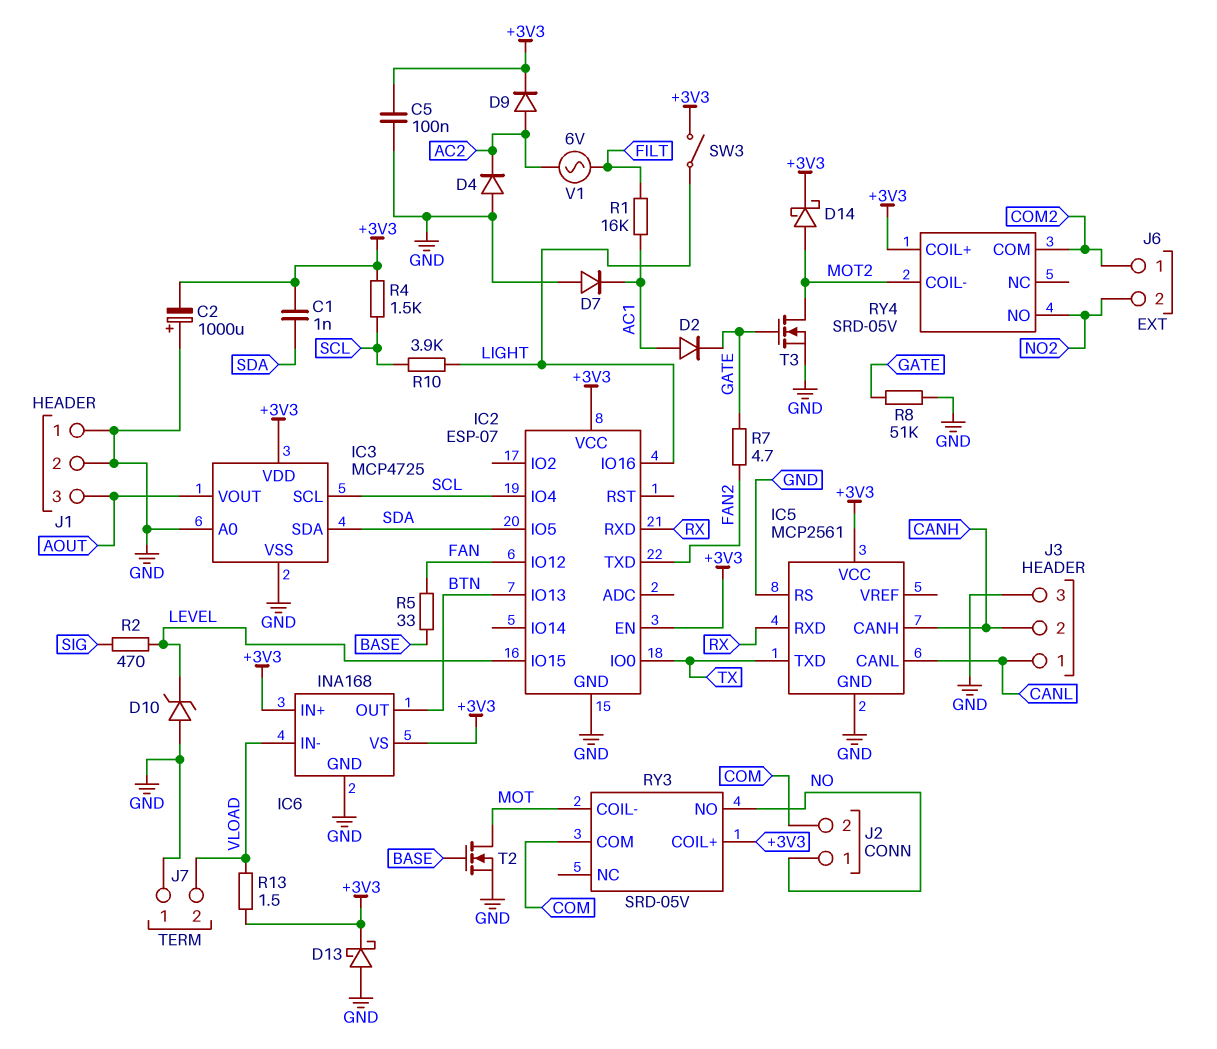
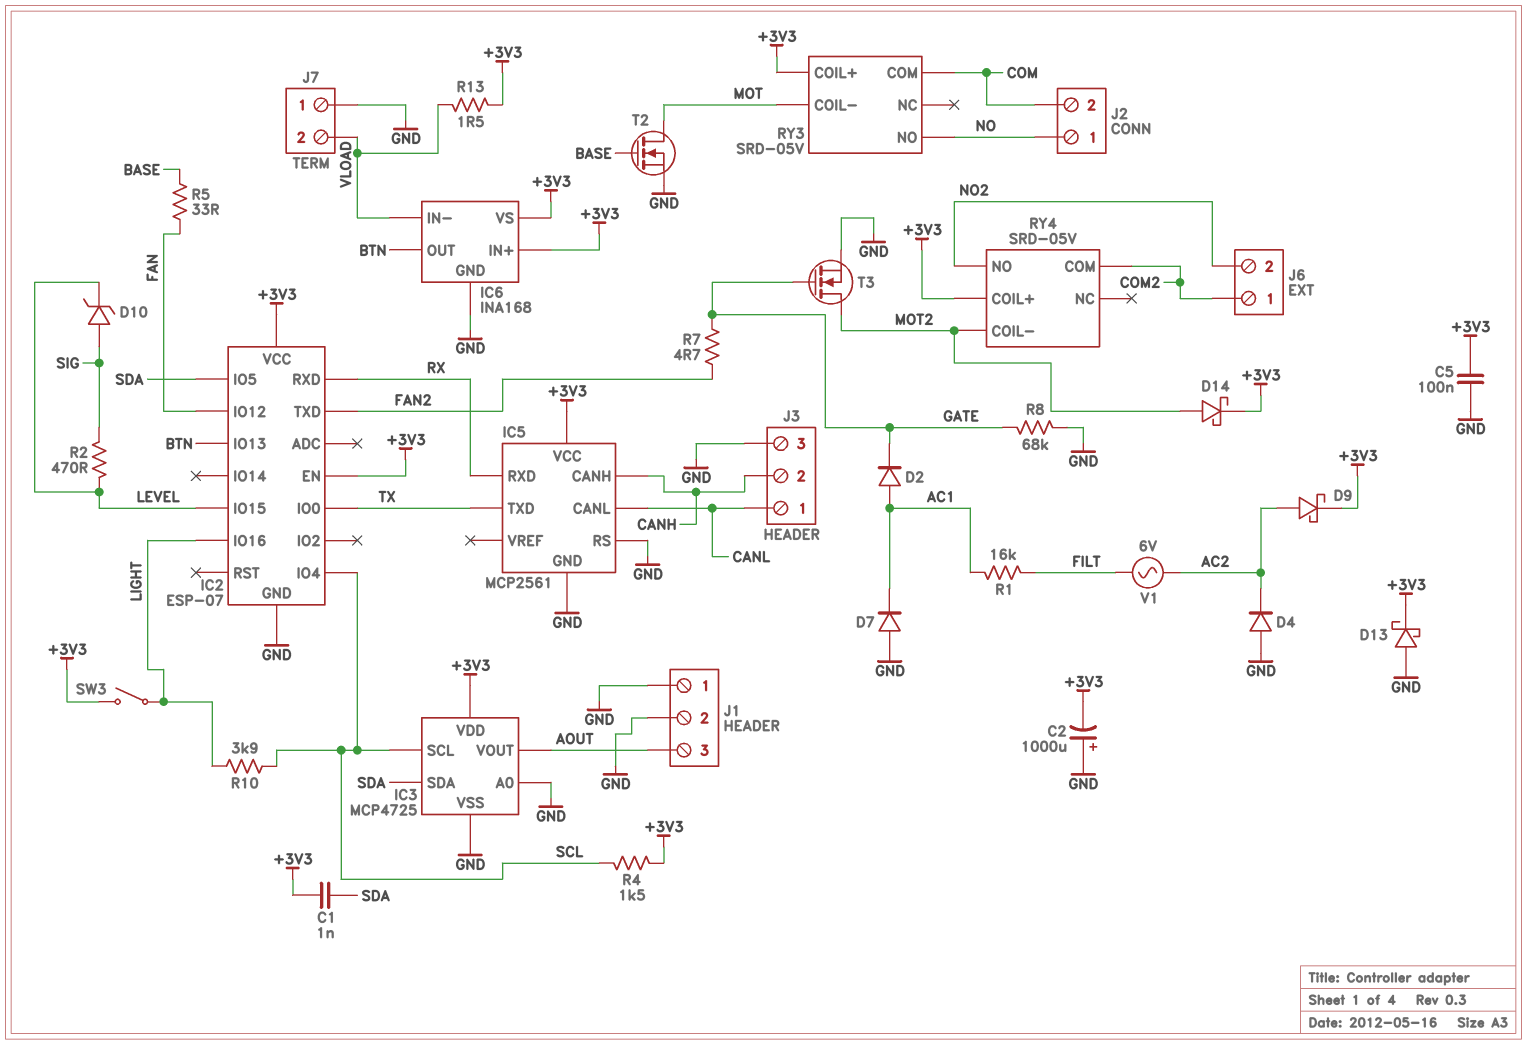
D9: diode (A AC2, K +3V3) -> schottky (A AC2, K +3V3)
D10: zener (A GND, K LEVEL) -> zener (A SIG, K LEVEL)
R8: 51k (GATE, GND) -> 68k (GATE, GND)

